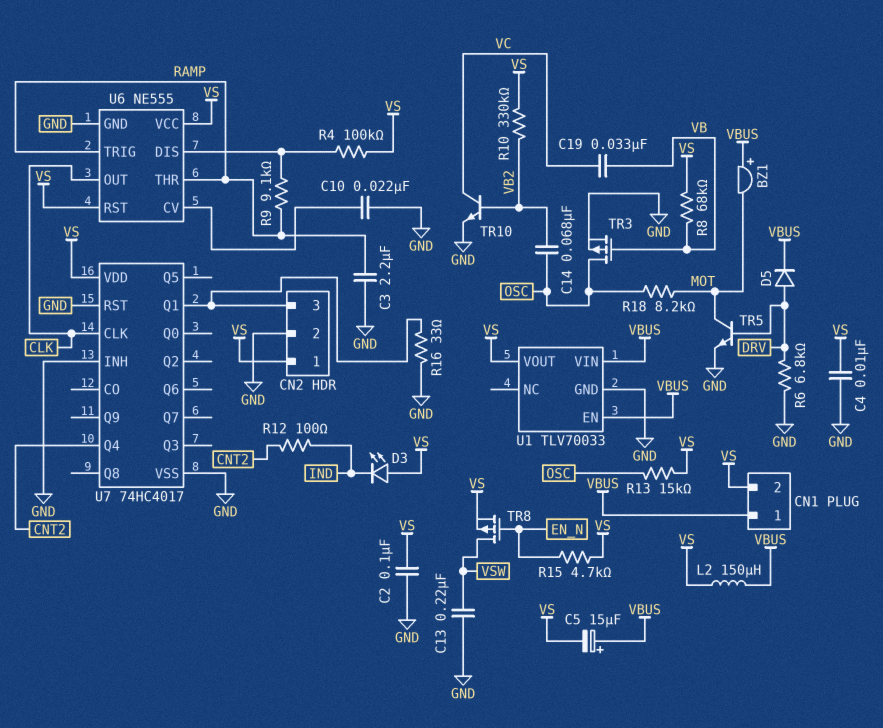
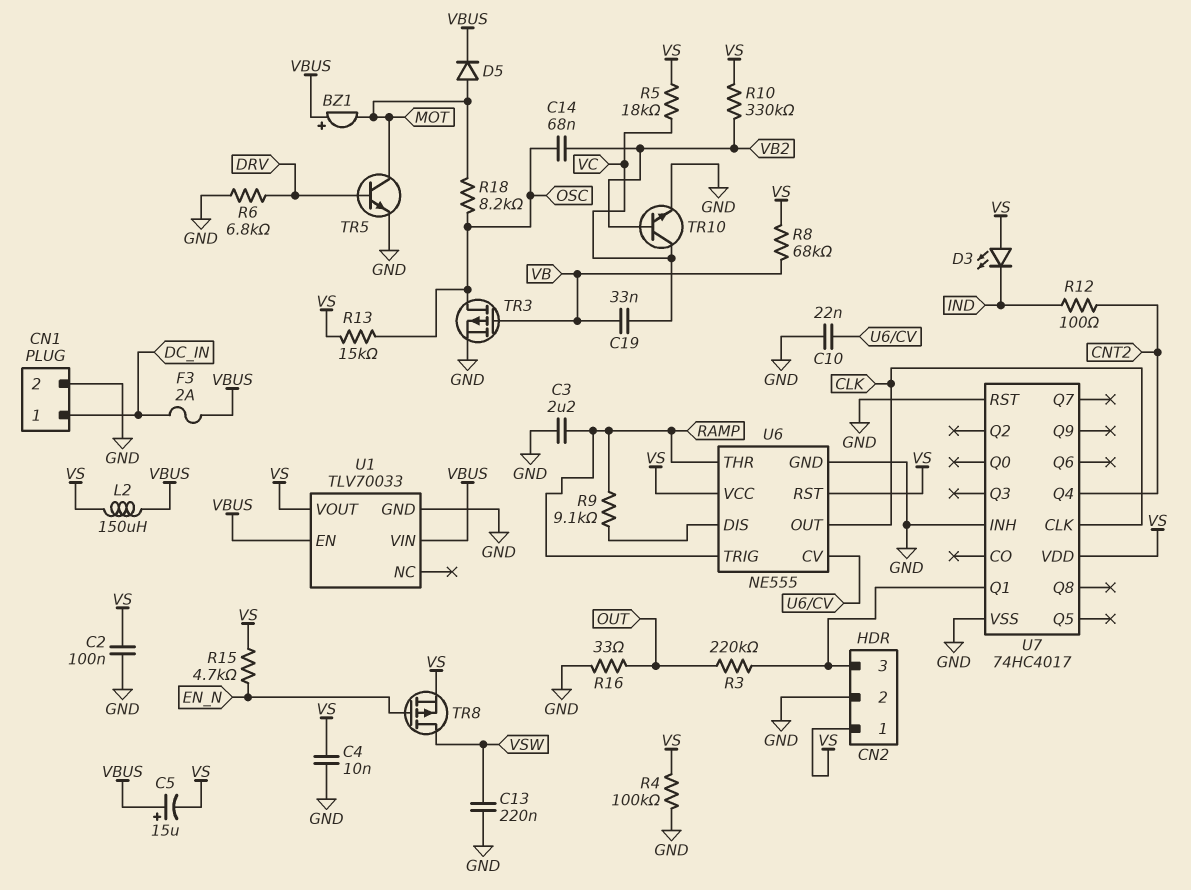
CN1 pin 1: VBUS -> DC_IN
CN1 pin 2: VS -> GND
D5: diode (A DRV, K VBUS) -> diode (A MOT, K VBUS)
F3: none -> 2A (DC_IN, VBUS)
R3: none -> 220k (CN2/3, OUT)
R4: 100k (U6/DIS, VS) -> 100k (GND, VS)
R5: none -> 18k (VC, VS)
R16: 33 (CN2/3, GND) -> 33 (GND, OUT)

